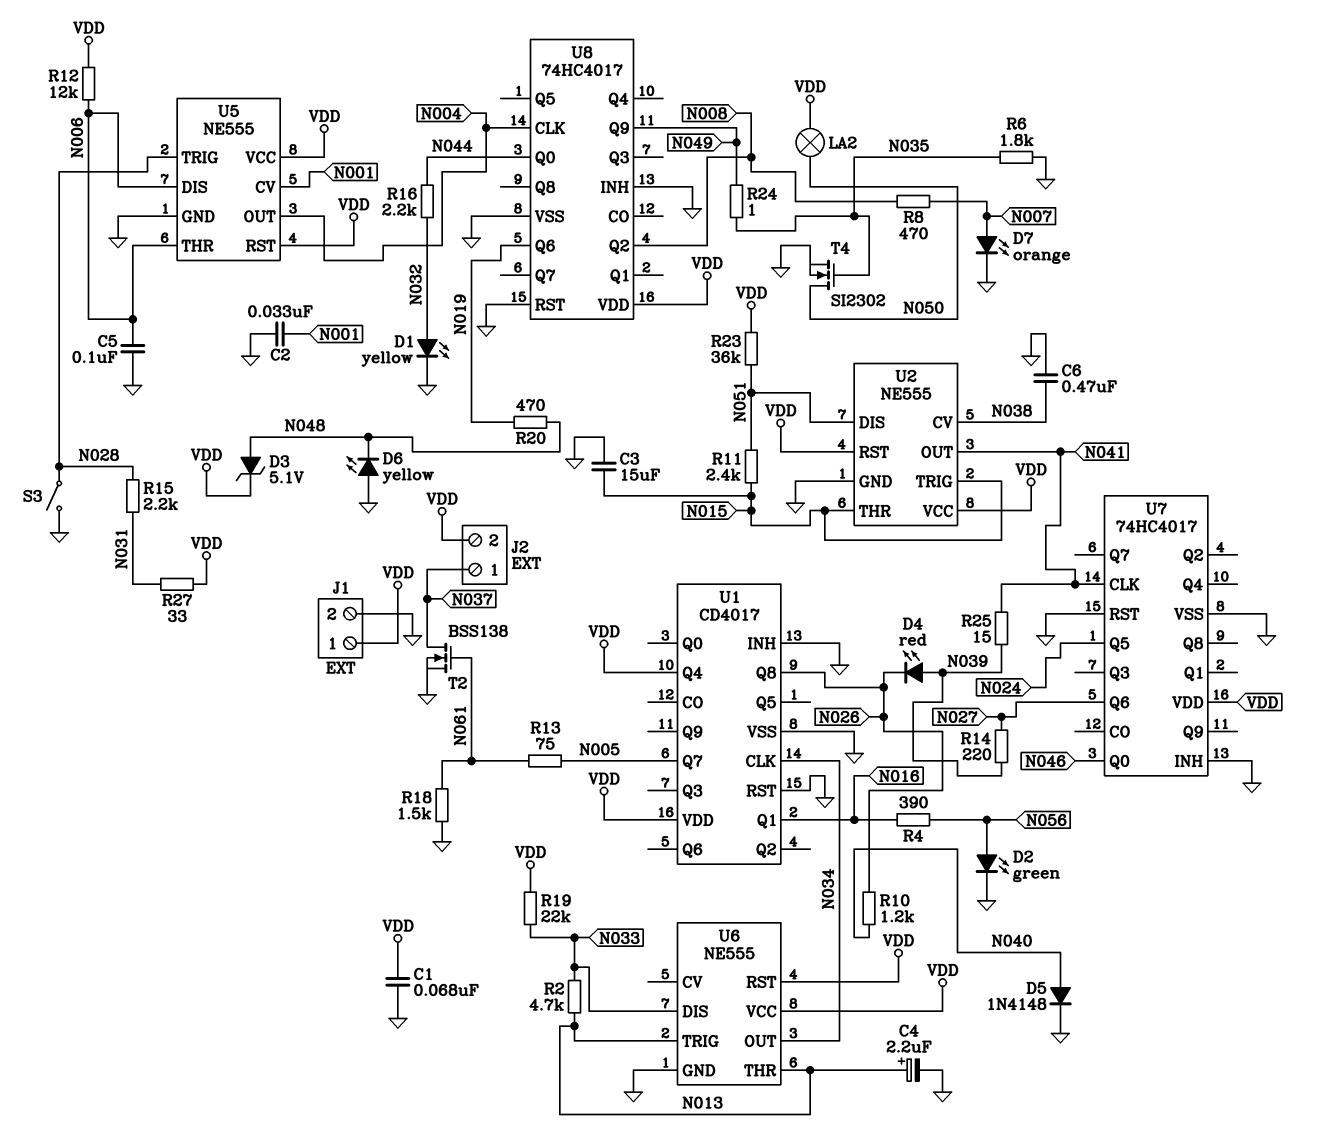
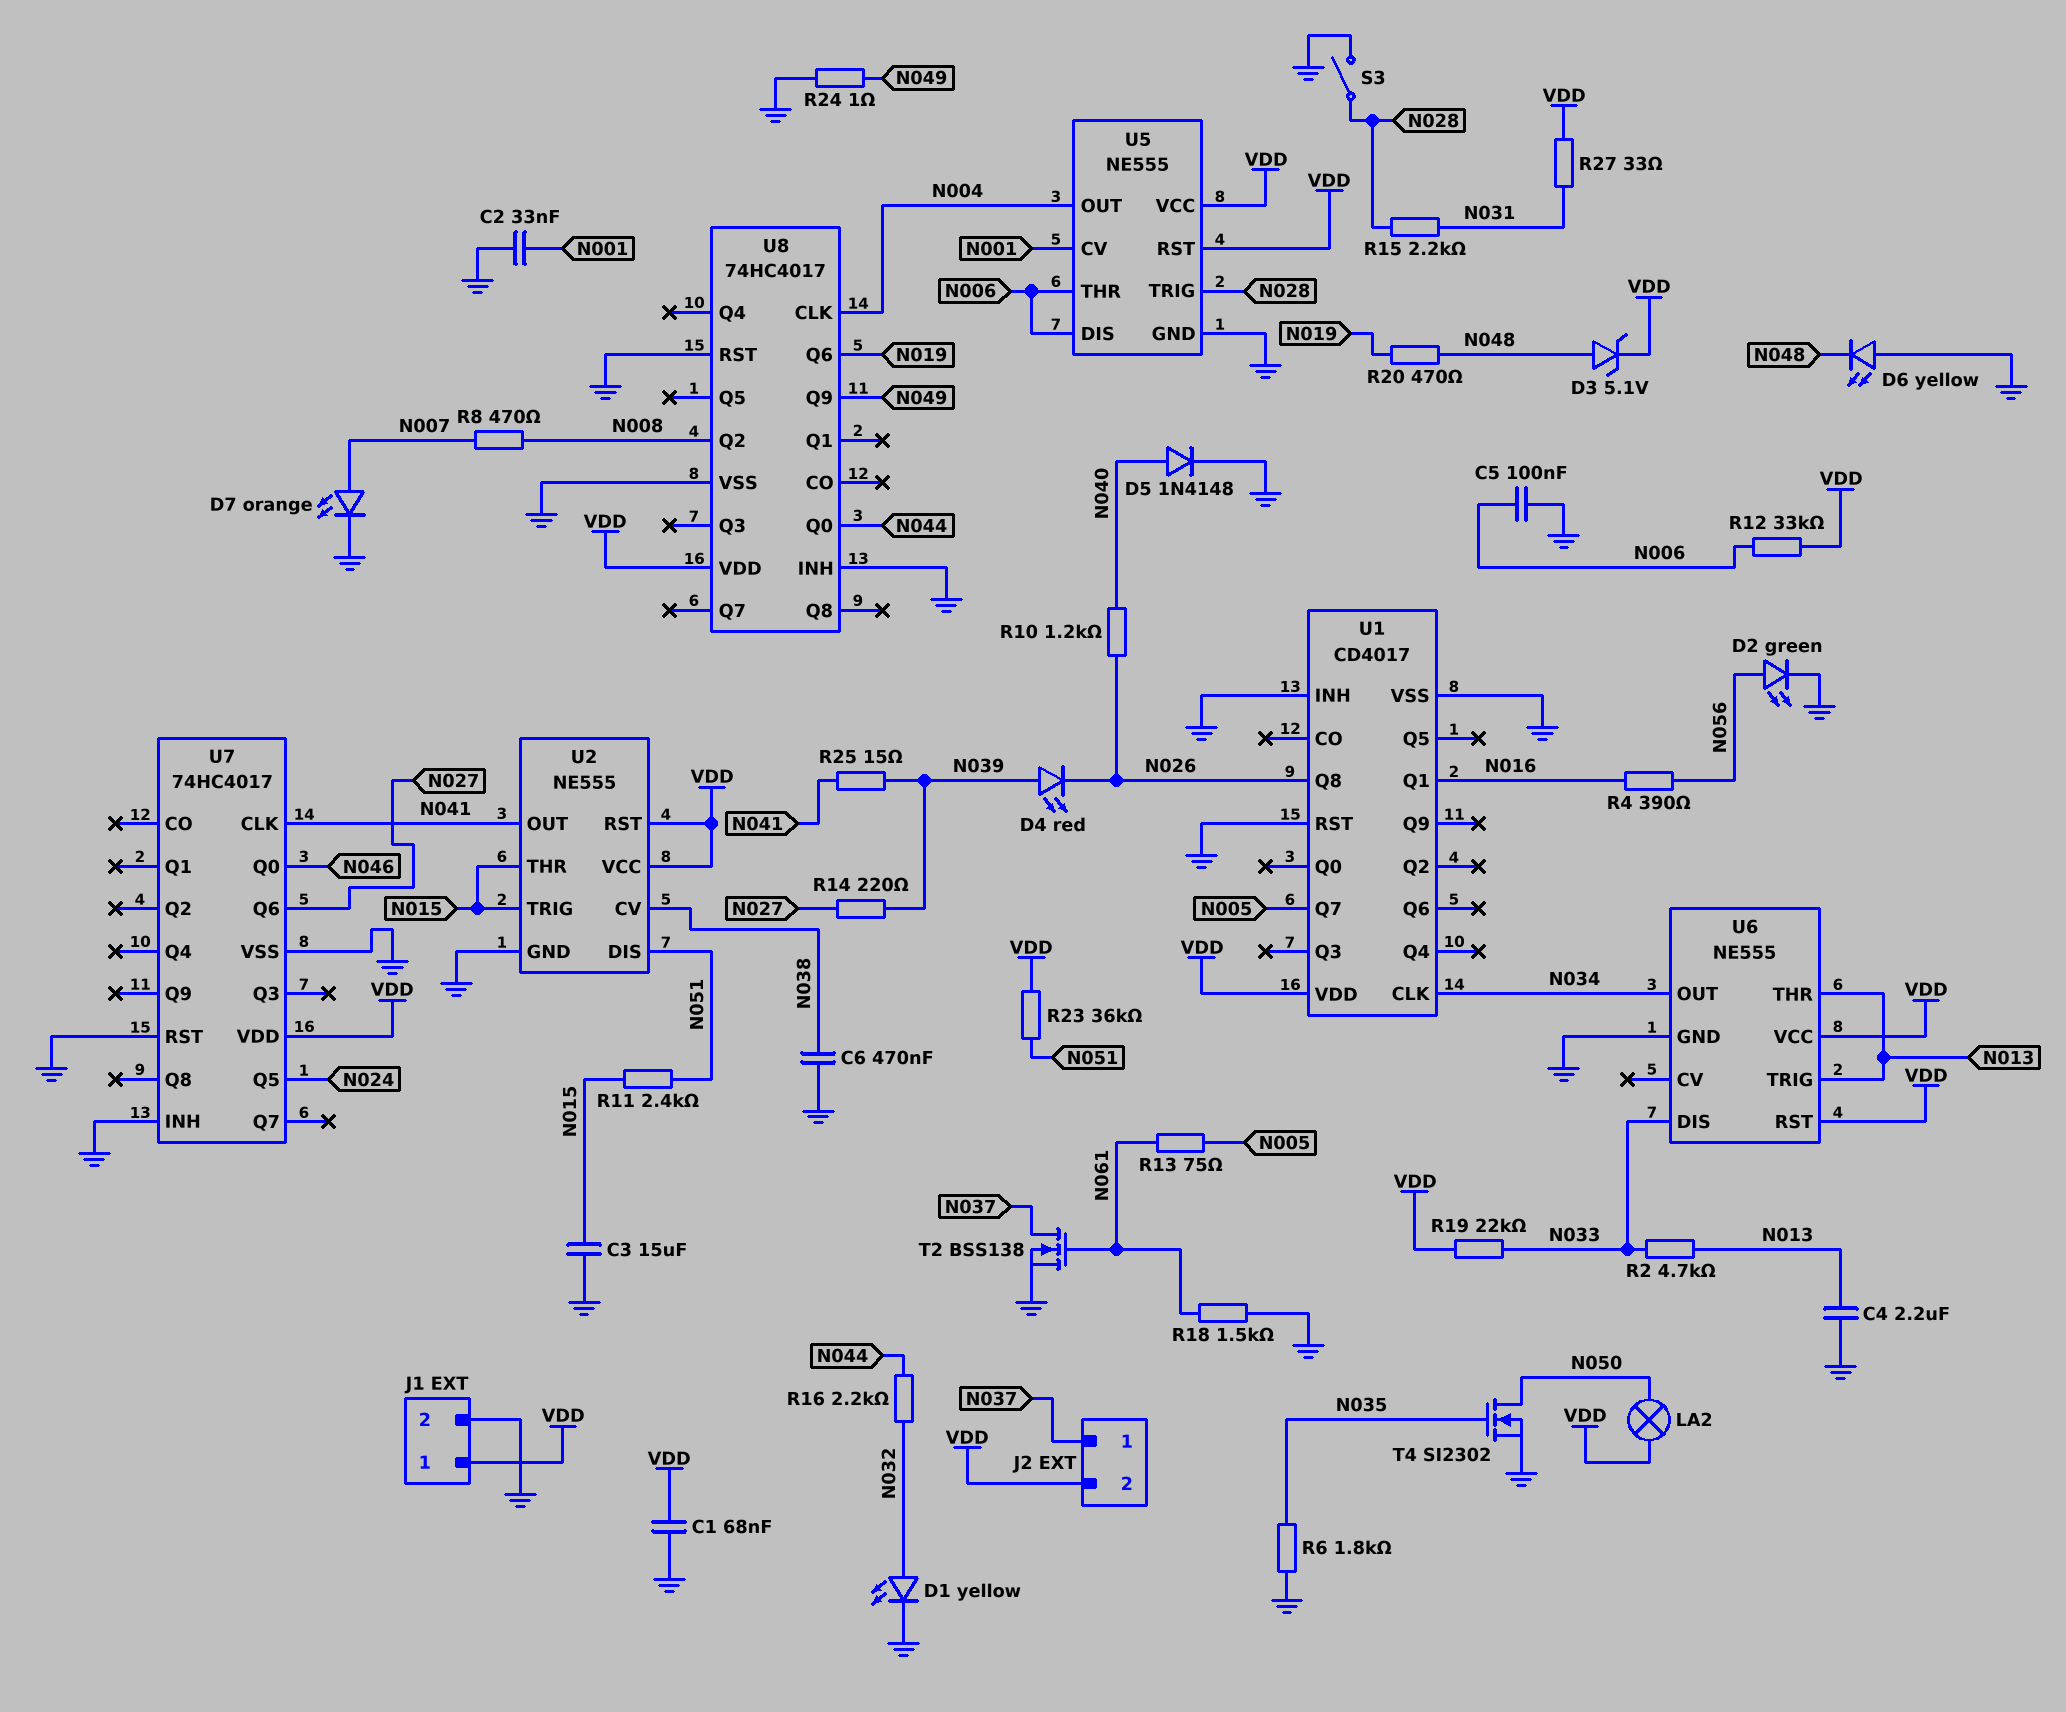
C4: 2.2uF (plus N013, minus GND) -> 2.2uF (GND, N013)
R12: 12k (N006, VDD) -> 33k (N006, VDD)
R24: 1 (N035, N049) -> 1 (GND, N049)
U1 pin Q4: VDD -> none

